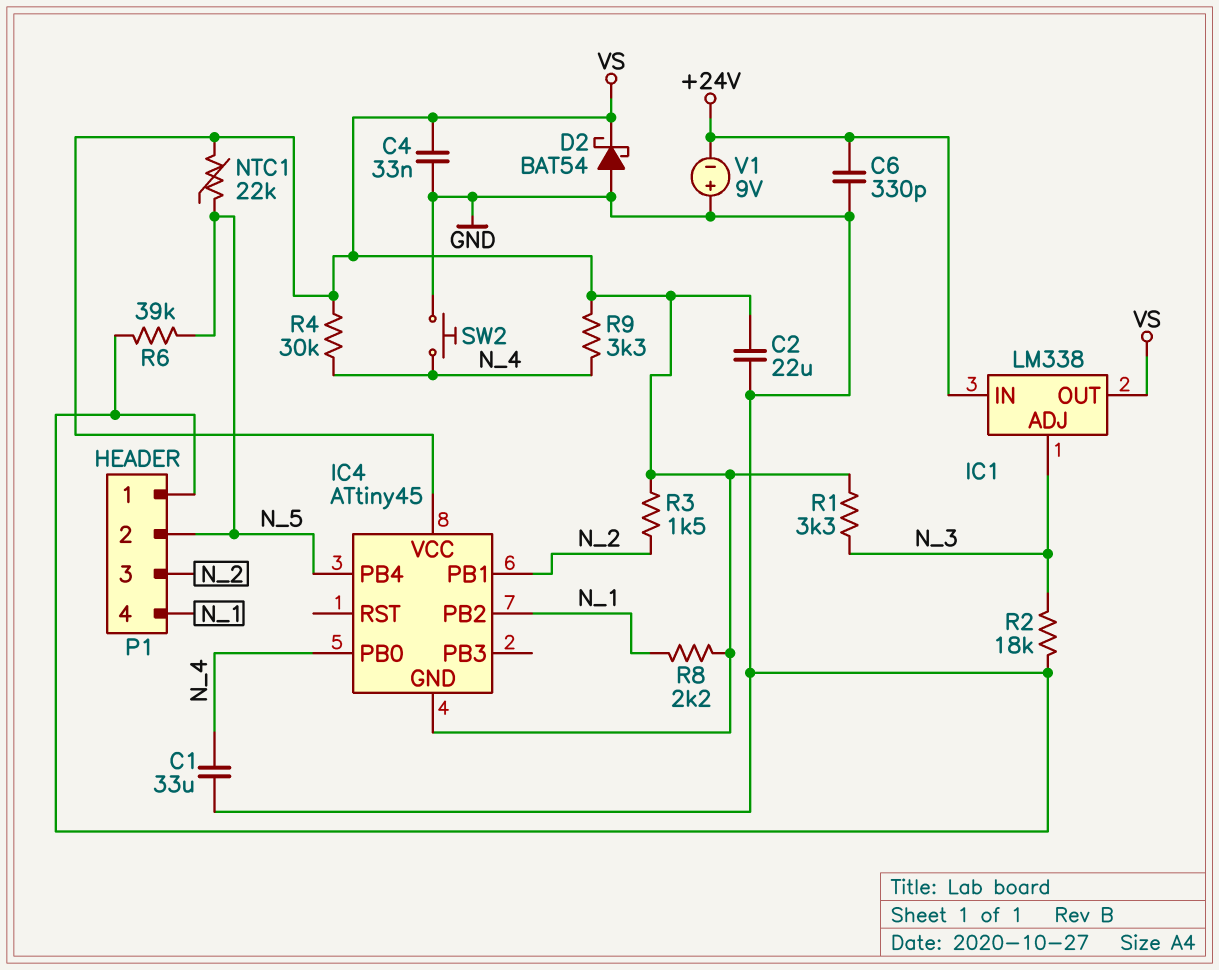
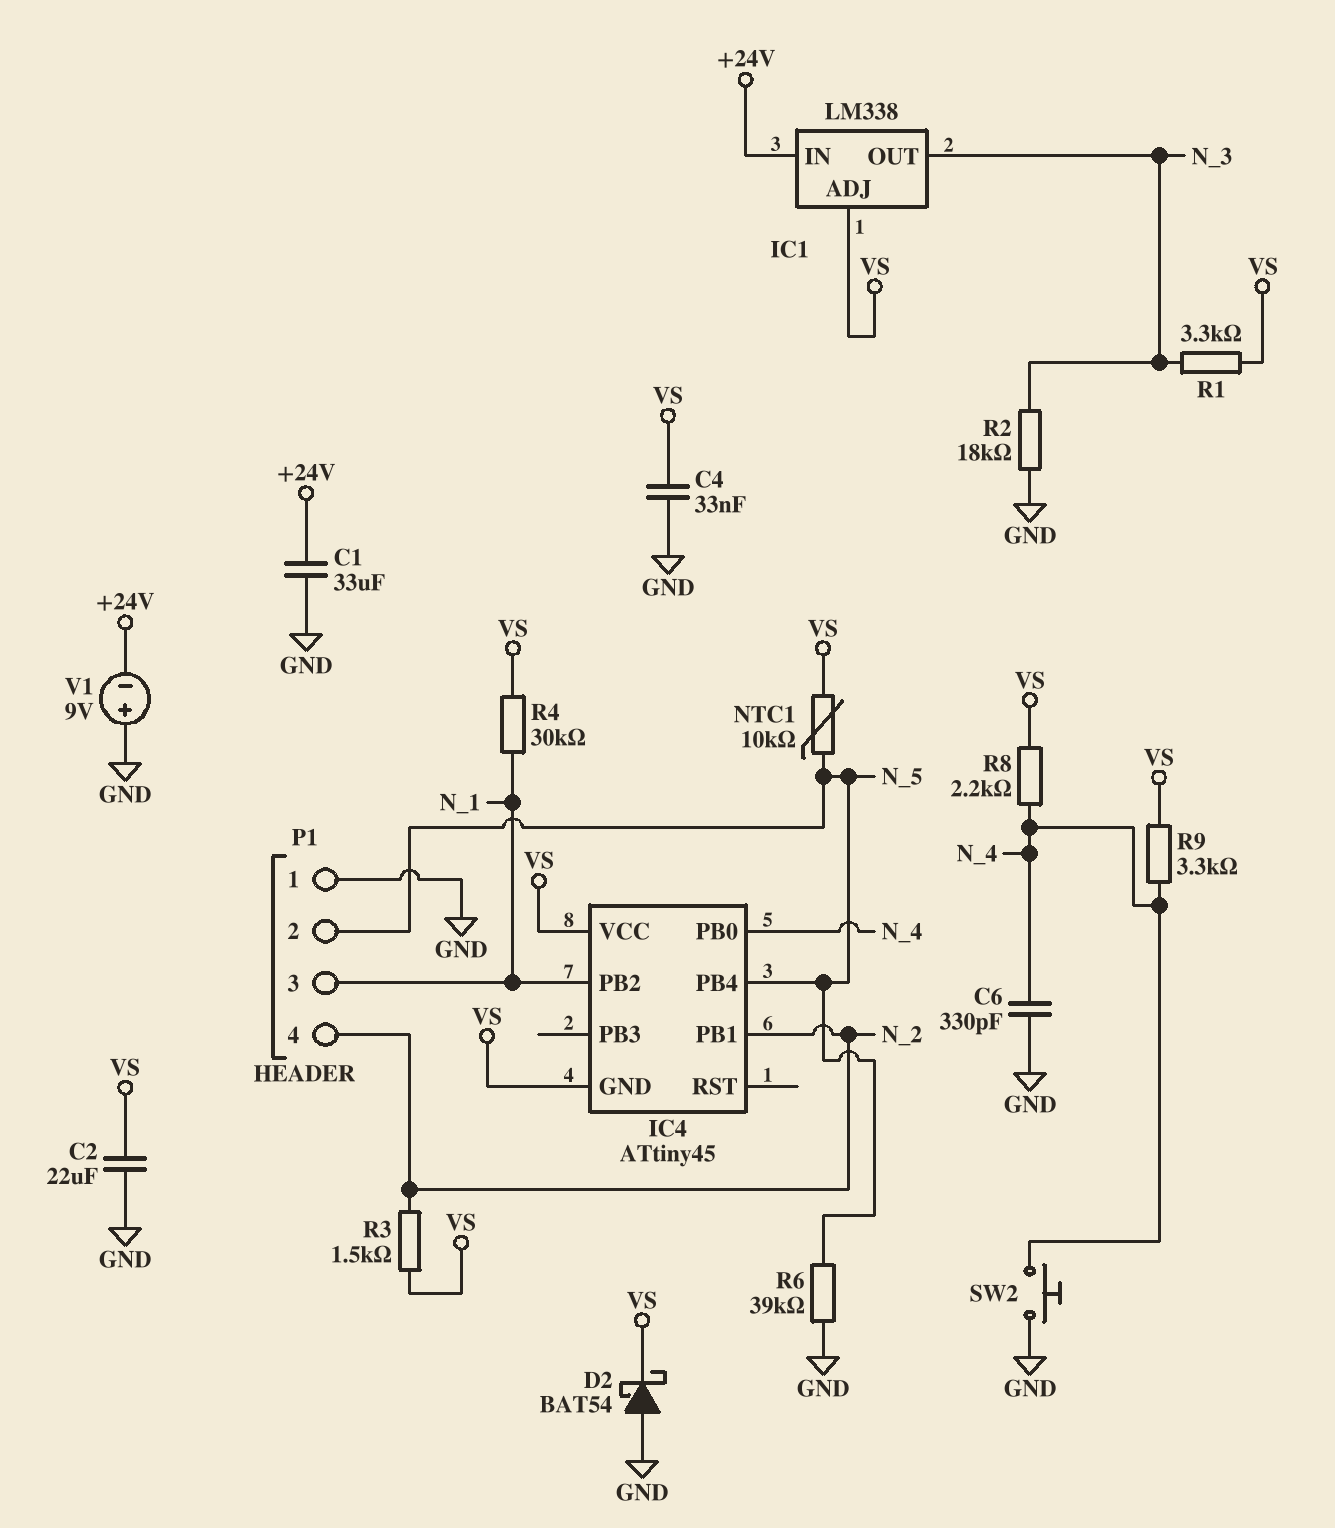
C1: 33uF (GND, N_4) -> 33uF (+24V, GND)
C6: 330pF (+24V, GND) -> 330pF (GND, N_4)
IC1 pin ADJ: N_3 -> VS
IC1 pin OUT: VS -> N_3
NTC1: 22k (N_5, VS) -> 10k (N_5, VS)
P1 pin 3: N_2 -> N_1
P1 pin 4: N_1 -> N_2
R4: 30k (N_4, VS) -> 30k (N_1, VS)
R8: 2.2k (N_1, VS) -> 2.2k (N_4, VS)

